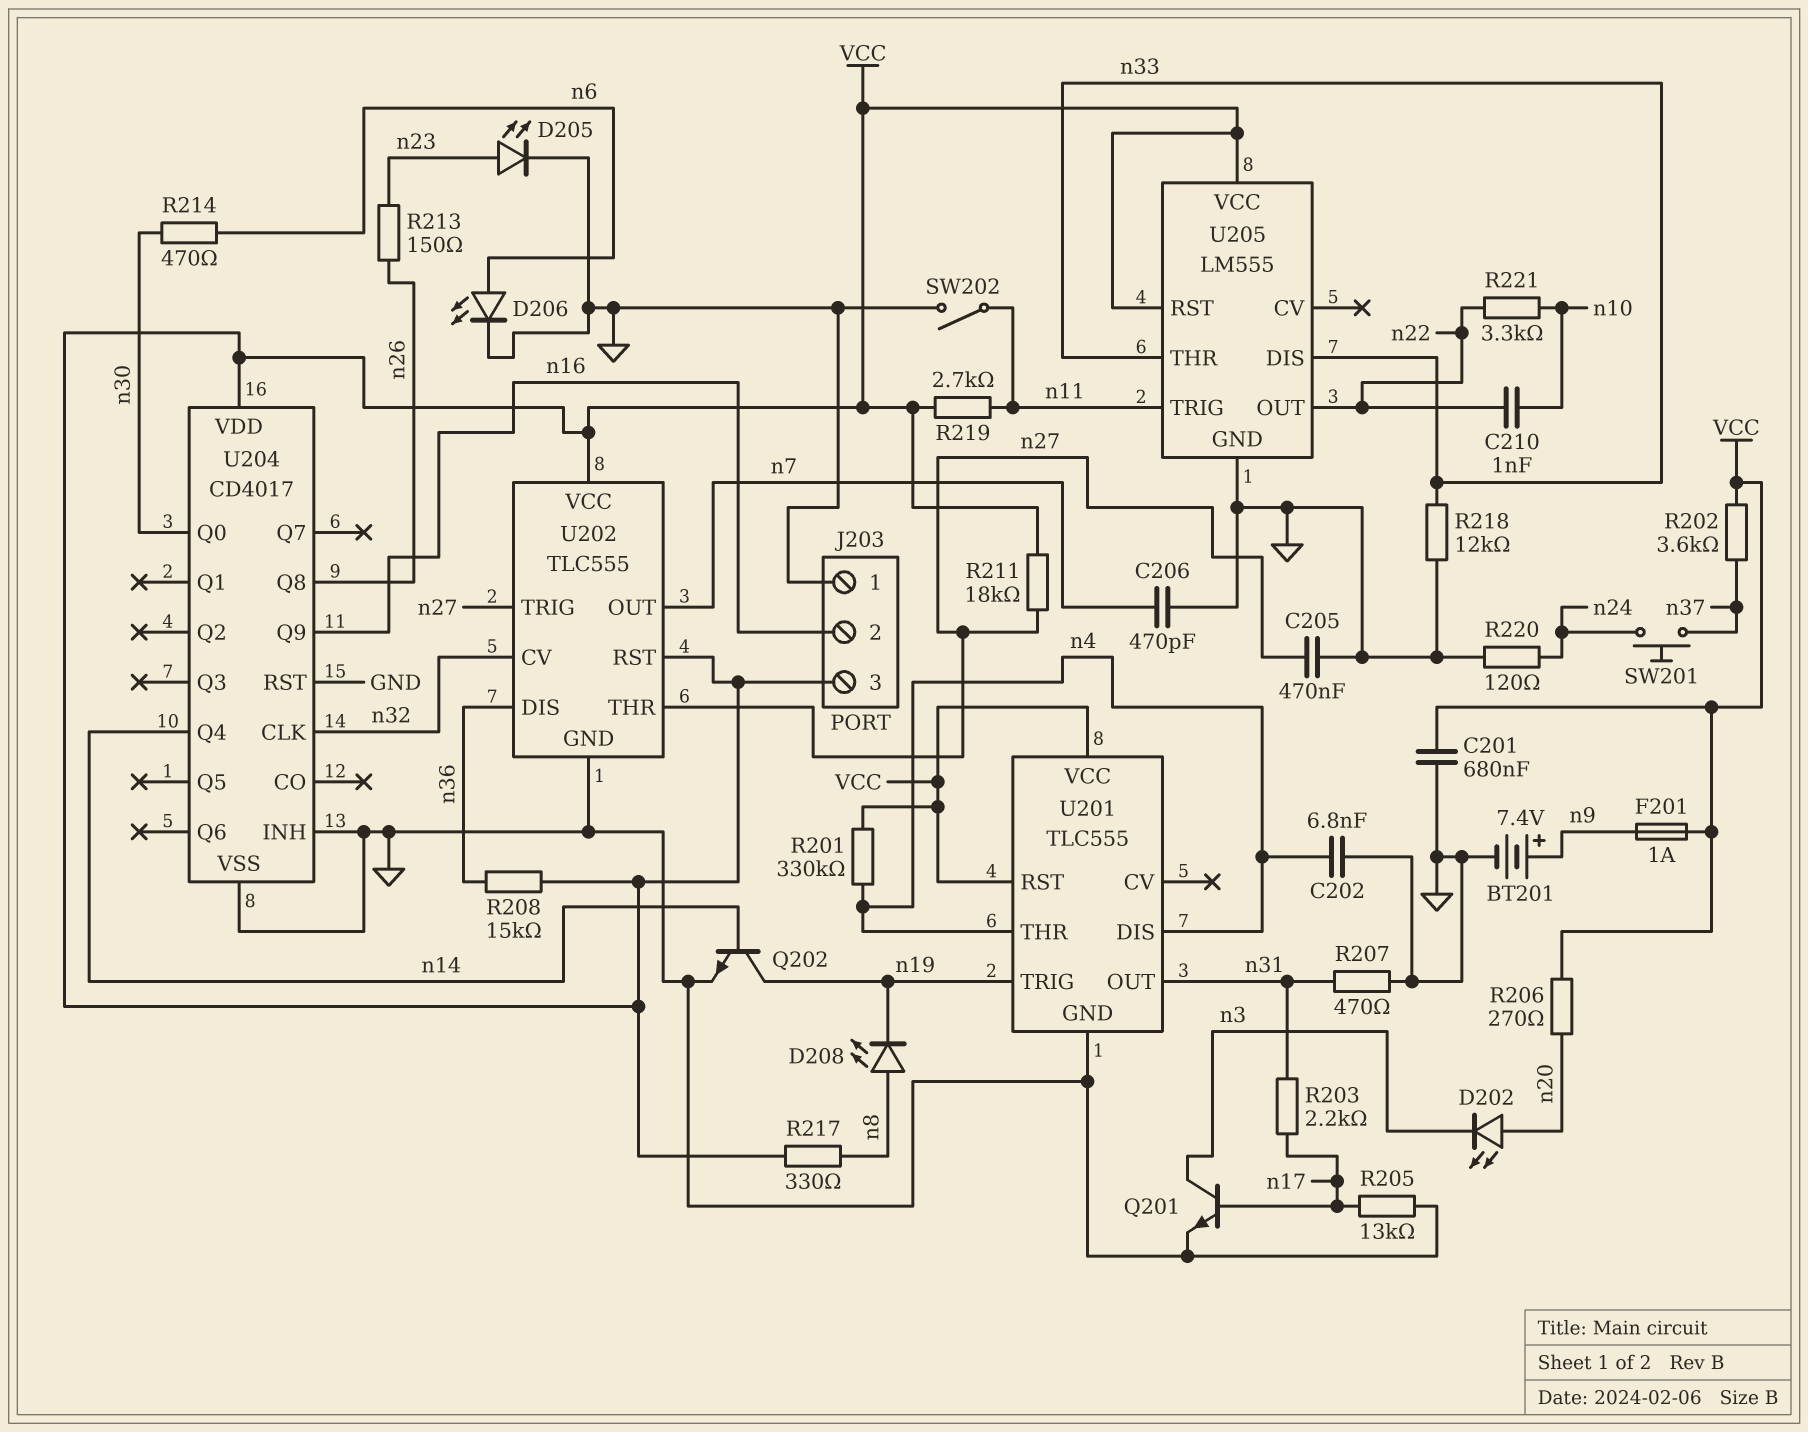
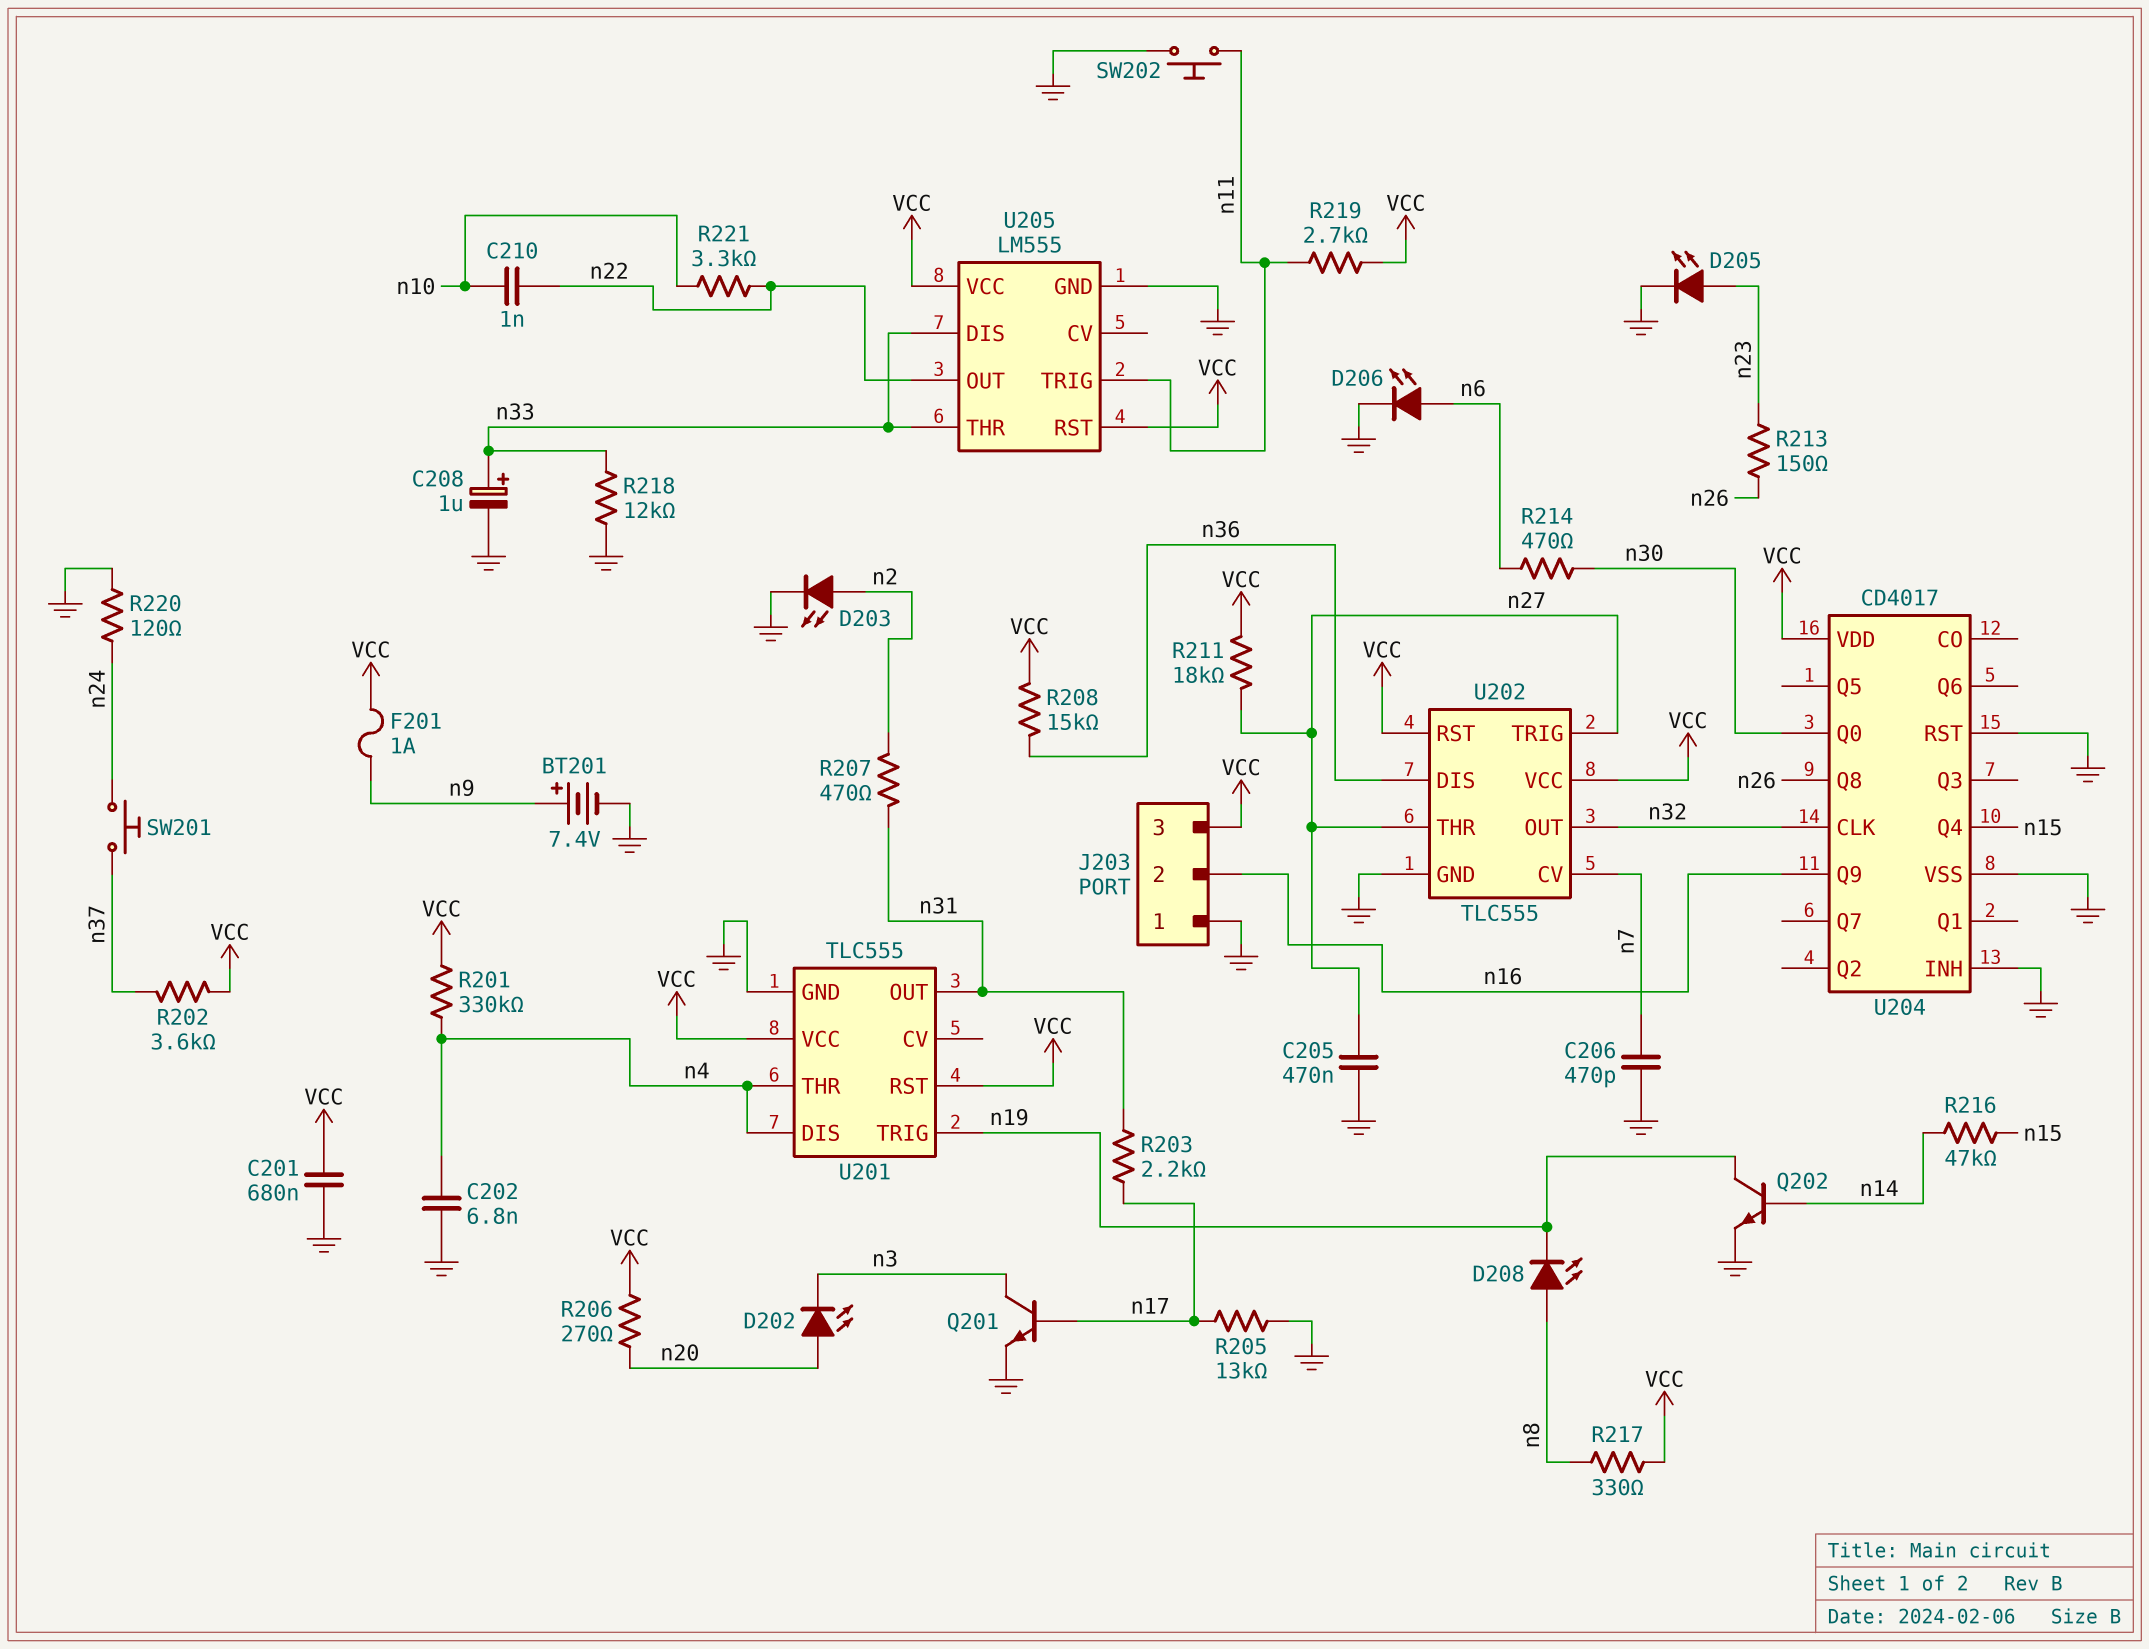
C208: none -> 1uF (plus n33, minus GND)
D203: none -> LED (A n2, K GND)
R207: 470 (GND, n31) -> 470 (n2, n31)
R216: none -> 47k (n14, n15)
SW202: switch (GND, n11) -> button (GND, n11)
U202 pin CV: n32 -> n7
U202 pin OUT: n7 -> n32
U204 pin Q4: n14 -> n15

